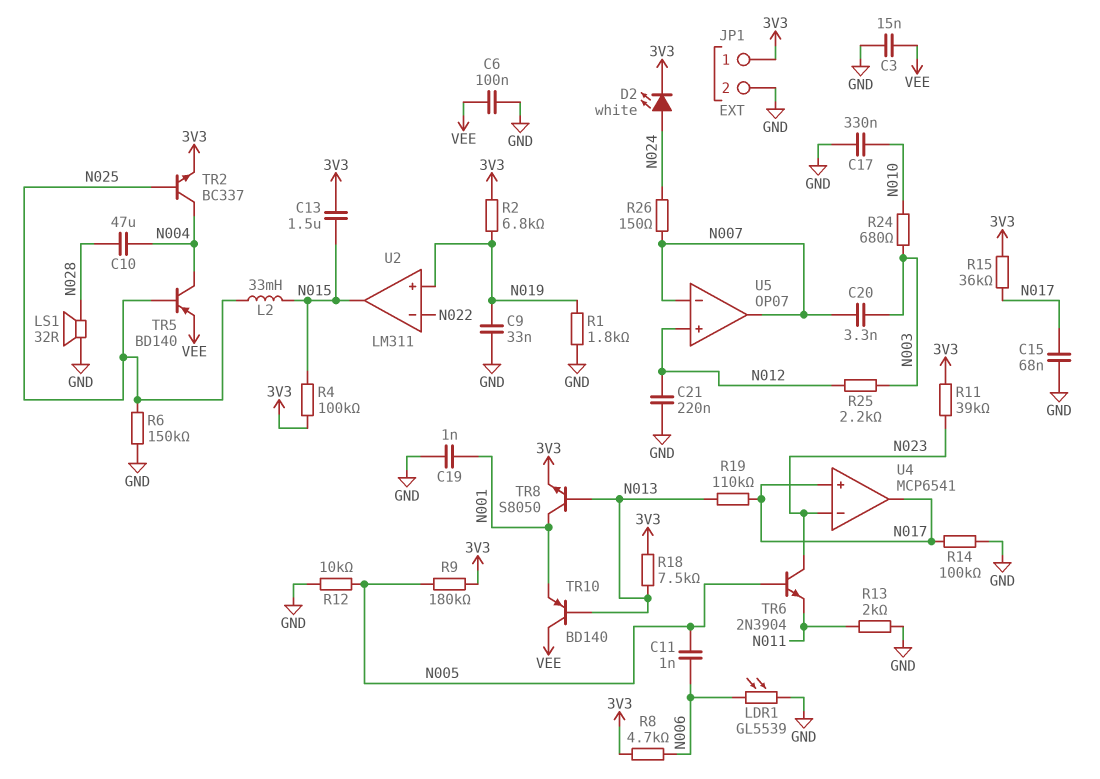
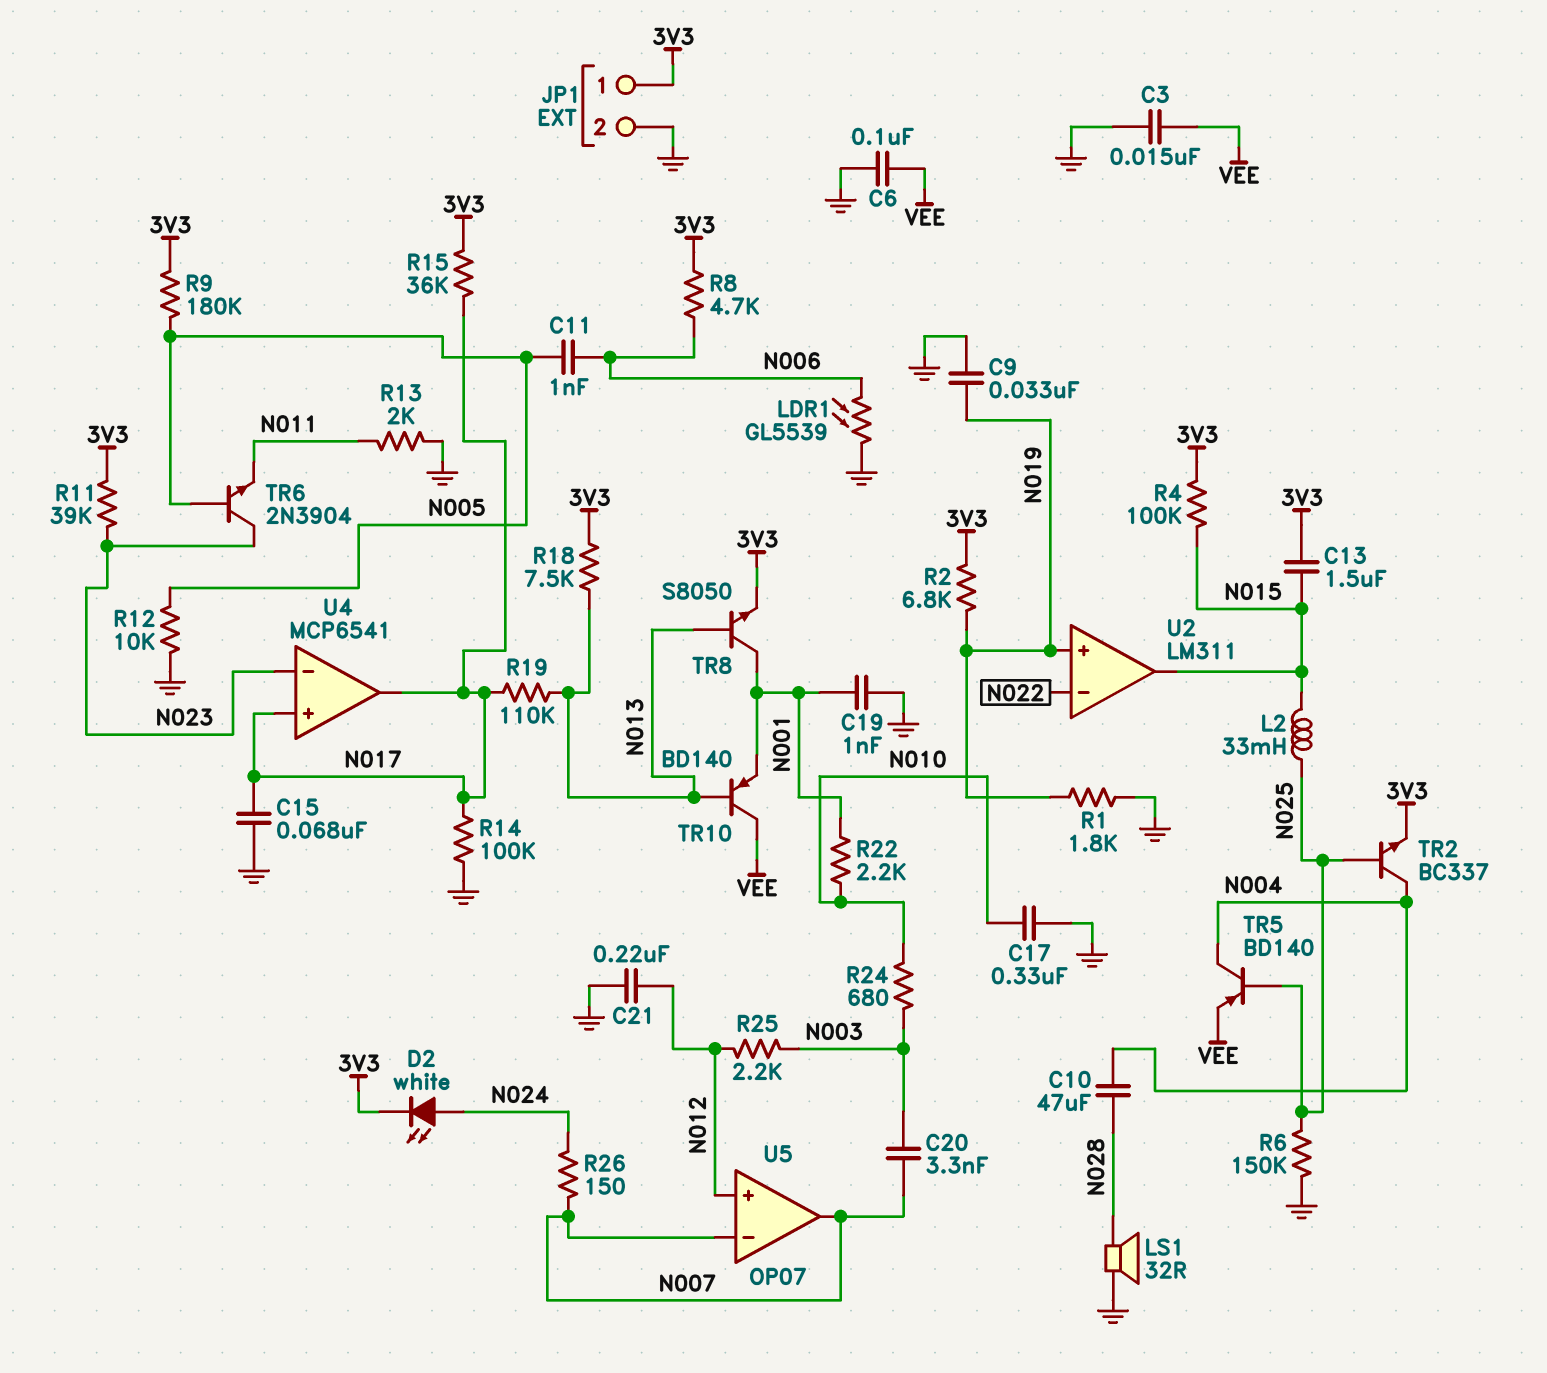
R22: none -> 2.2k (N001, N010)

